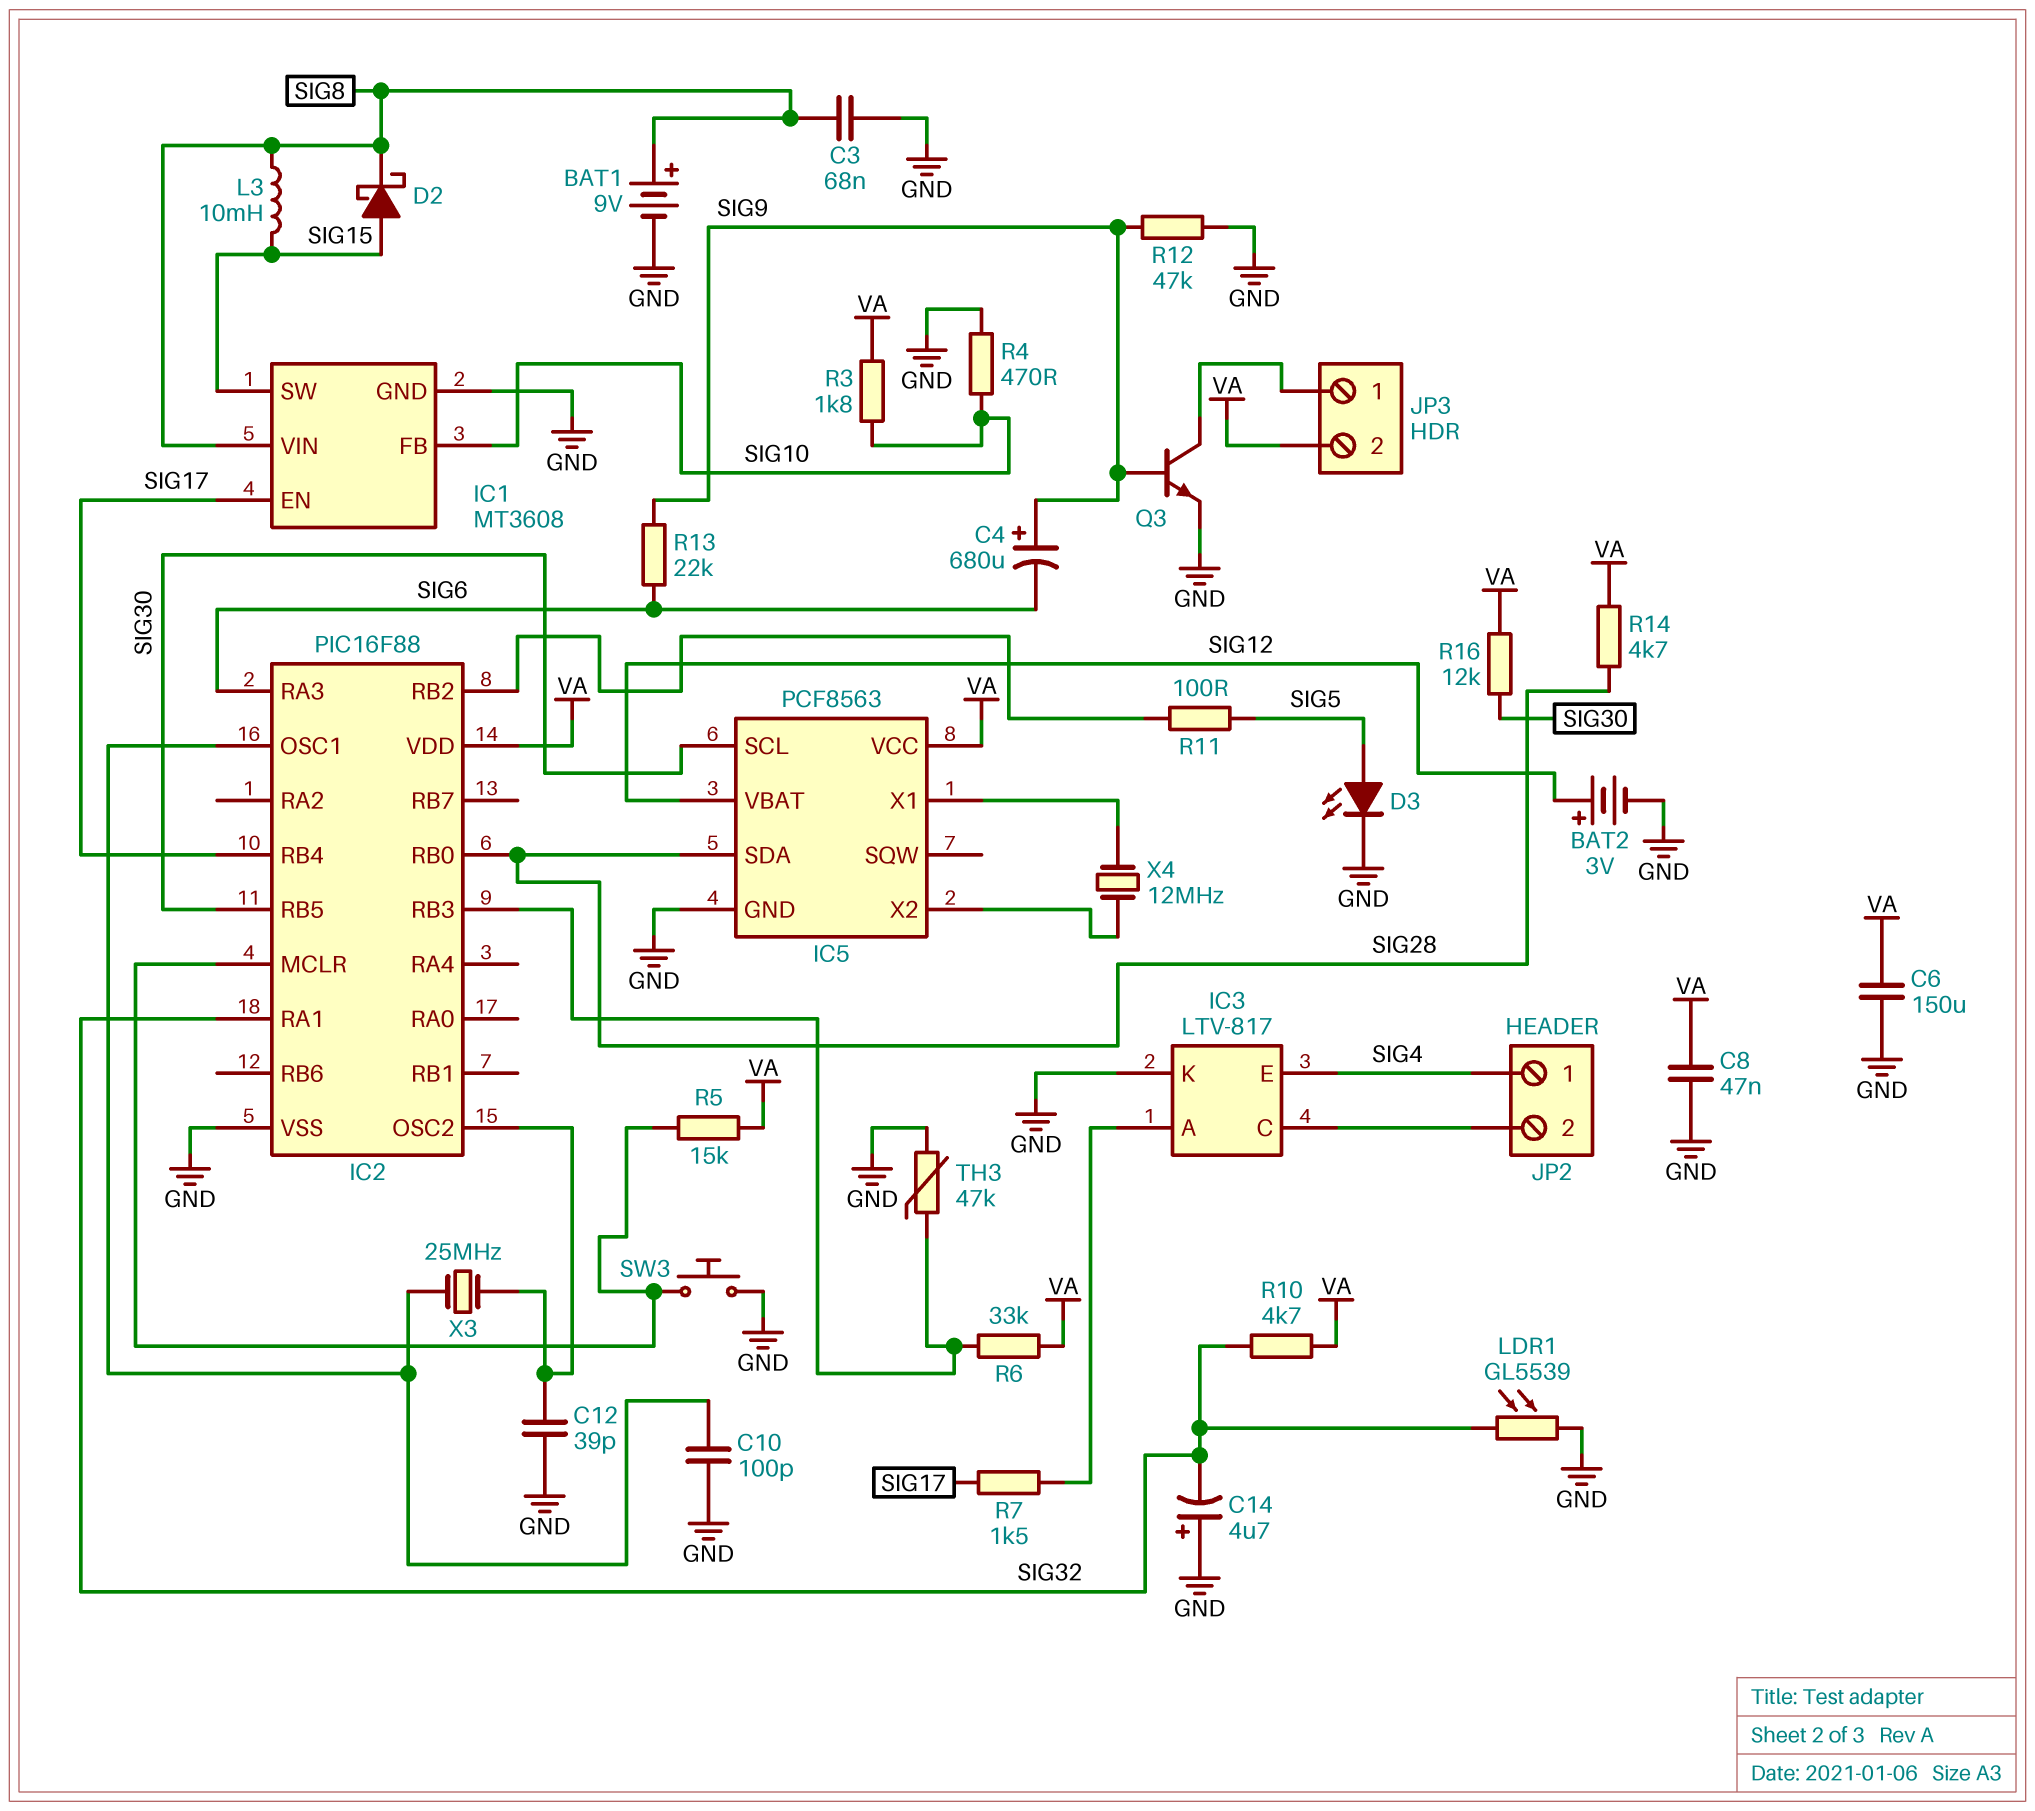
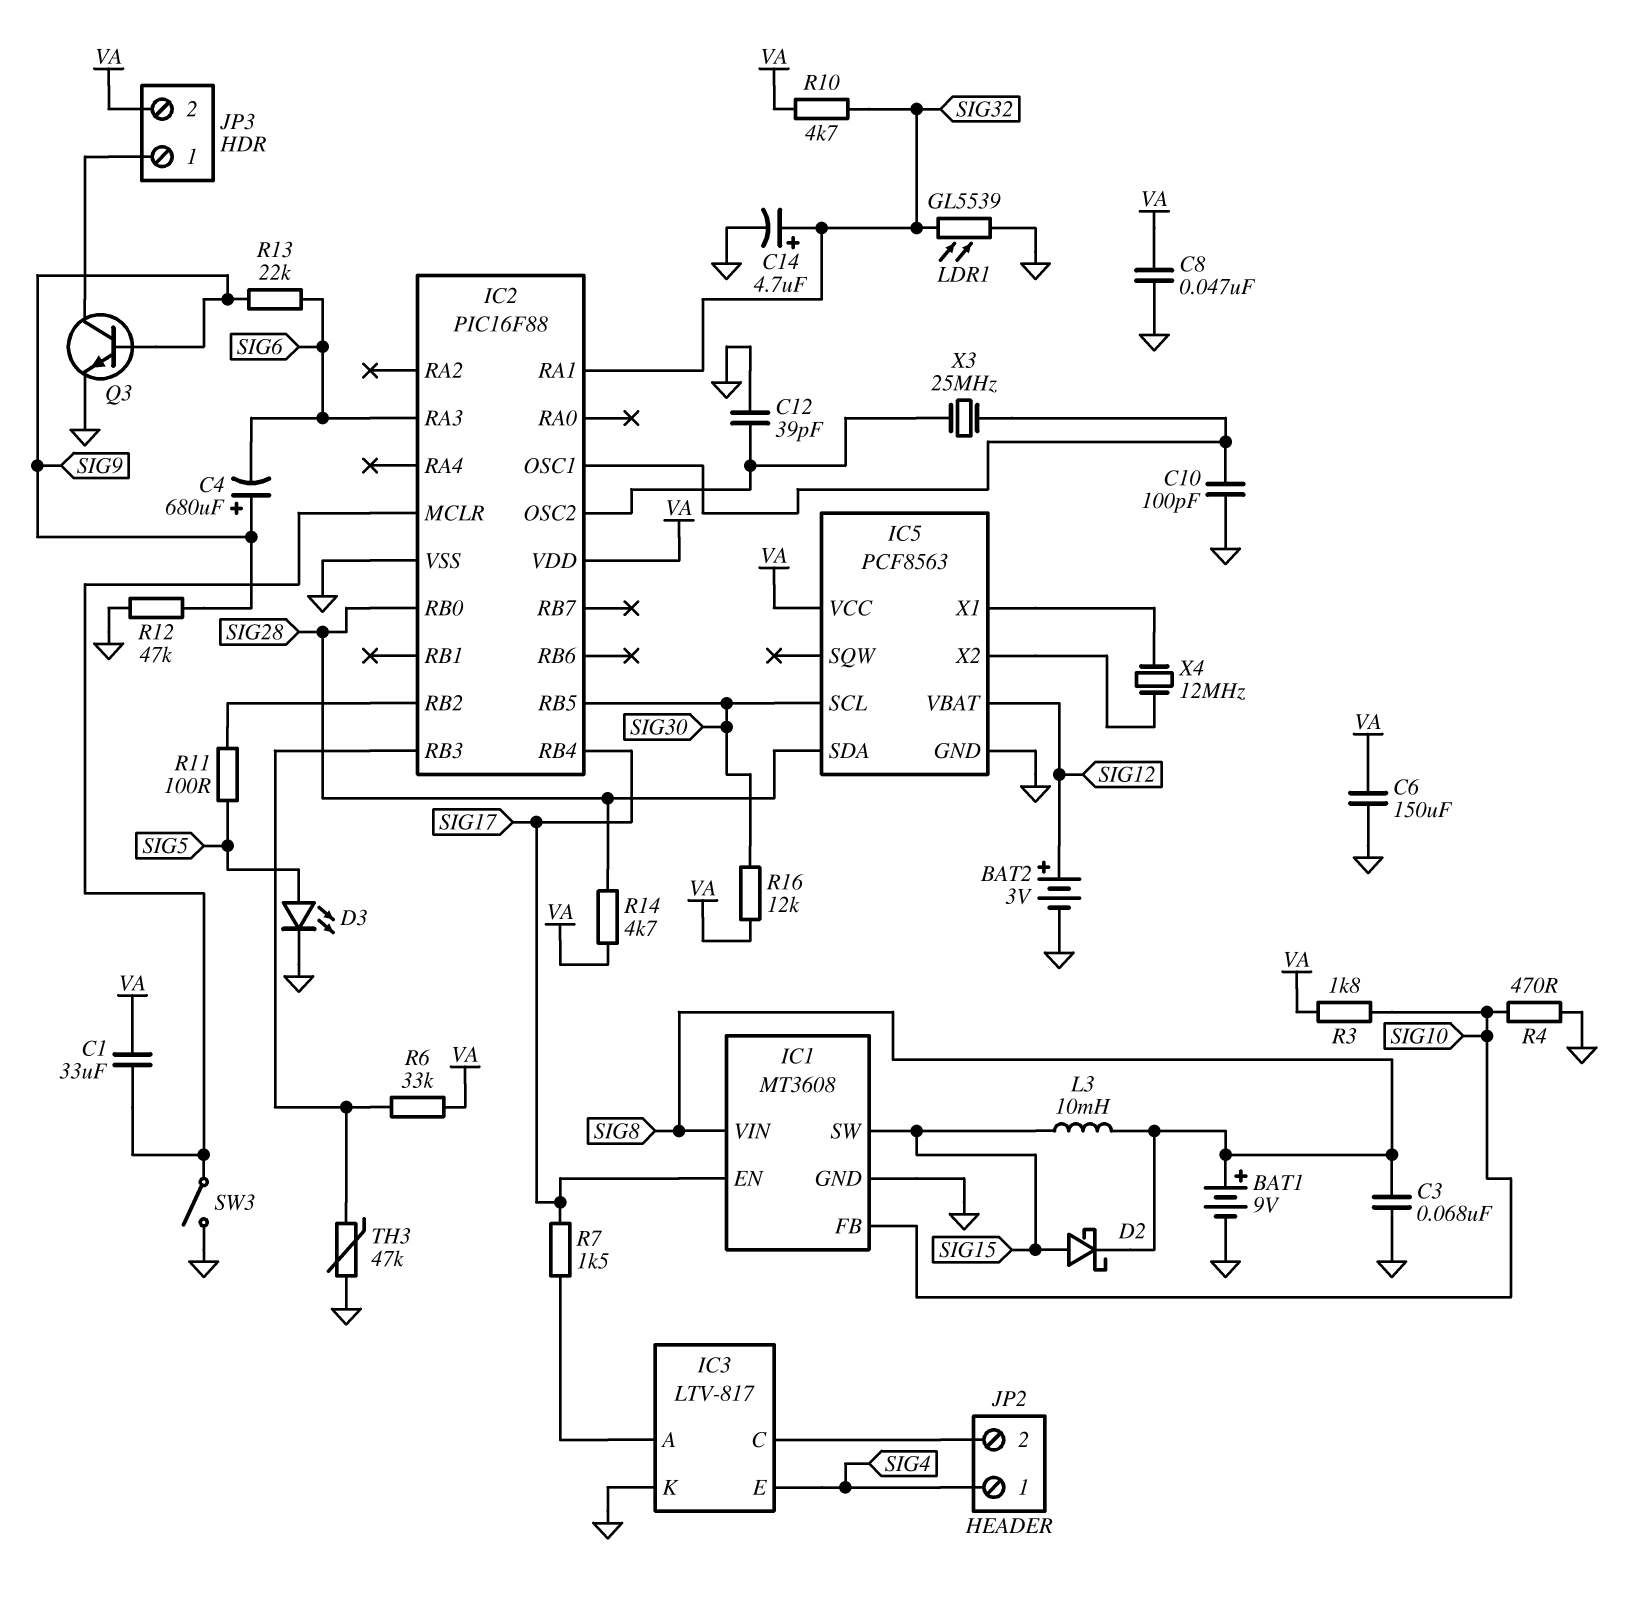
C1: none -> 33uF (IC2/MCLR, VA)
C14: 4.7uF (plus GND, minus SIG32) -> 4.7uF (plus SIG32, minus GND)
R5: 15k (IC2/MCLR, VA) -> none
SW3: button (GND, IC2/MCLR) -> switch (GND, IC2/MCLR)

